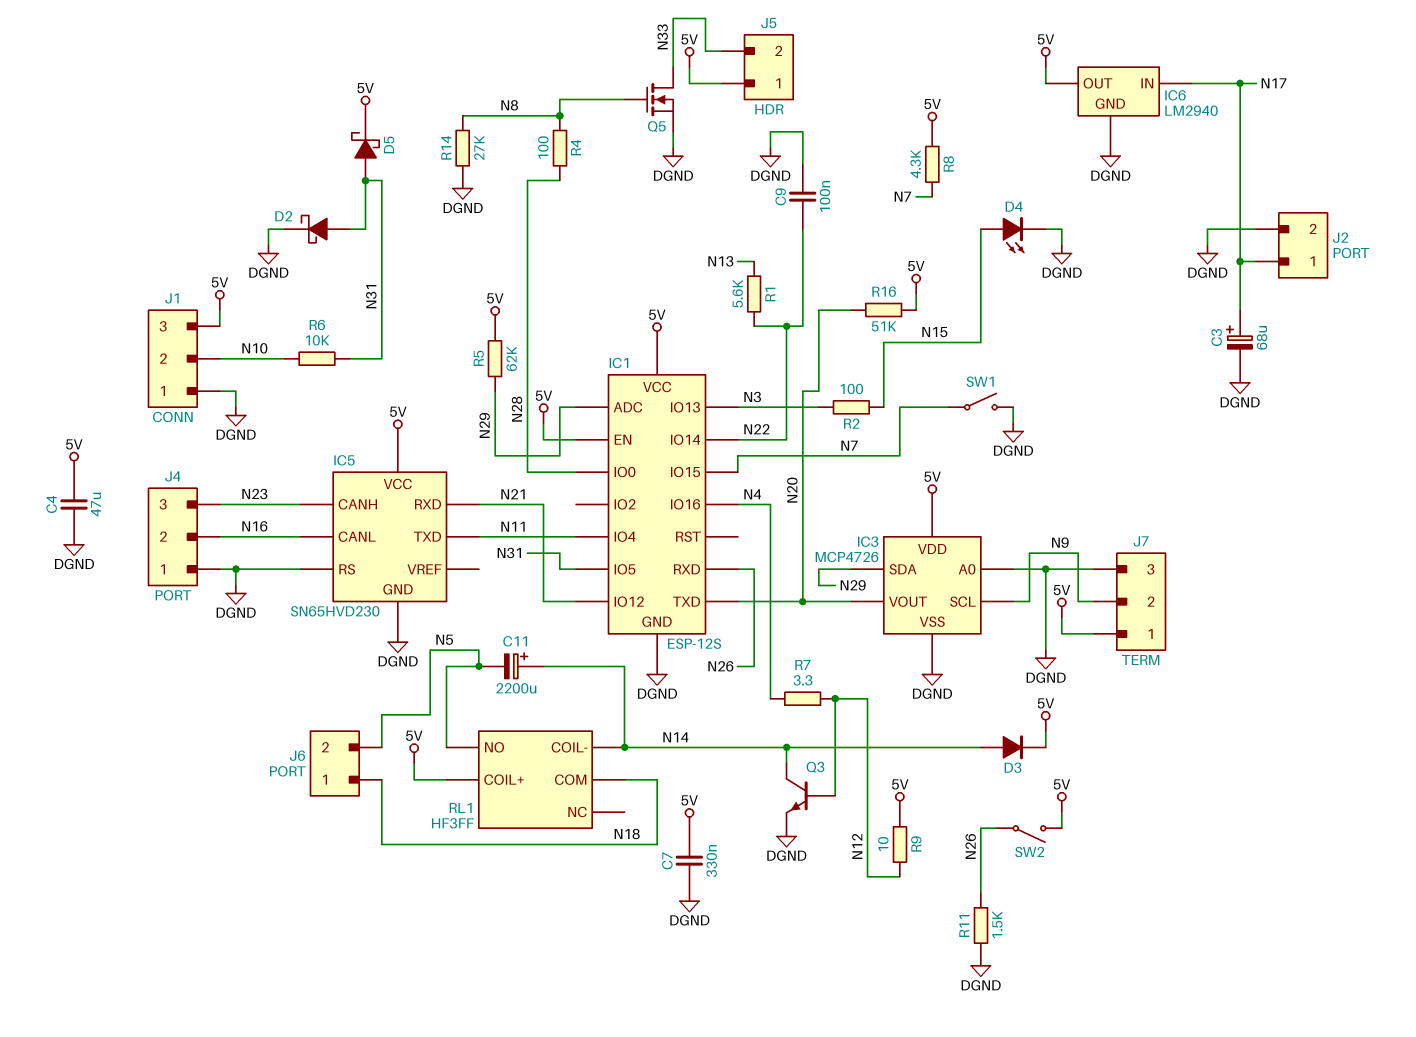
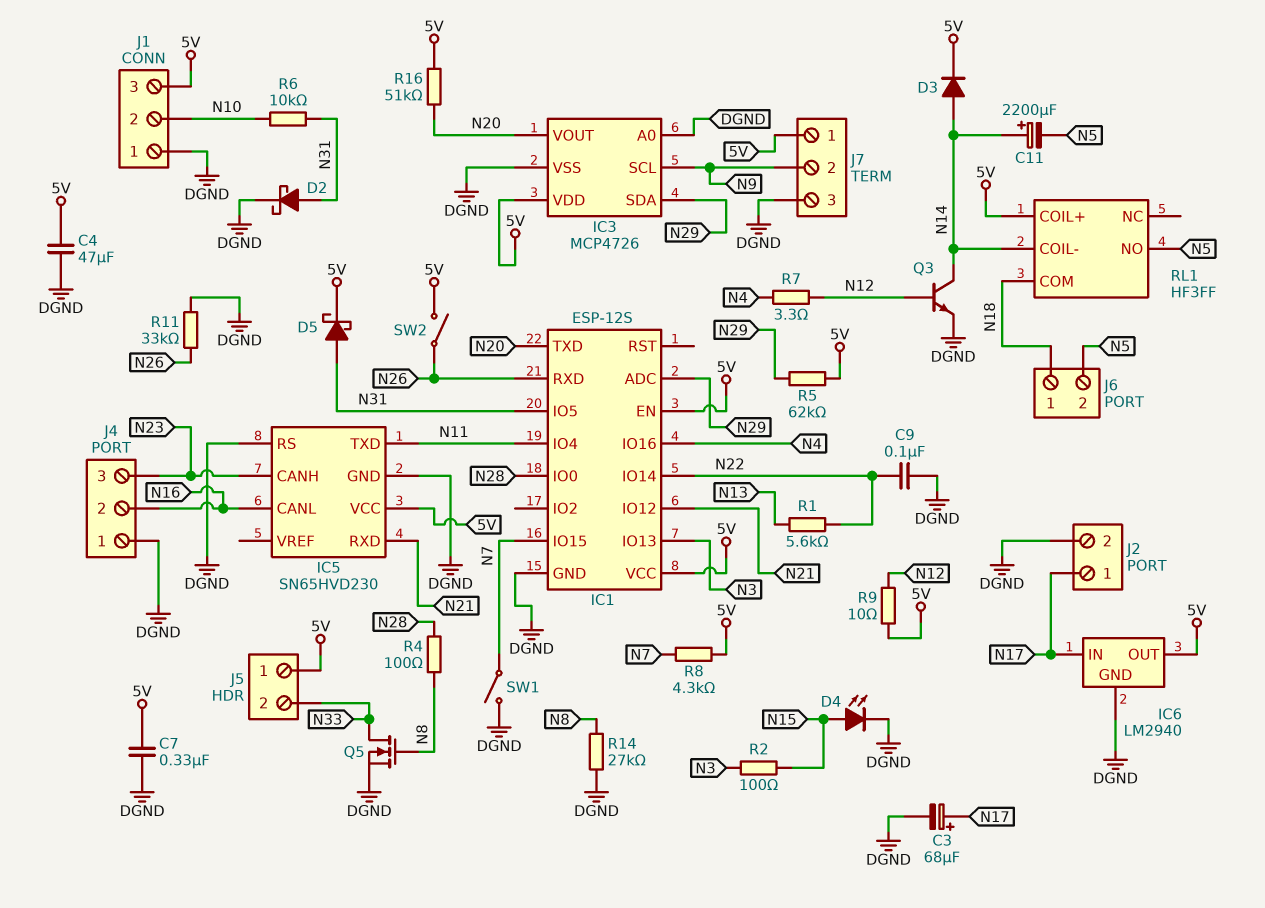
R11: 1.5k (DGND, N26) -> 33k (DGND, N26)

